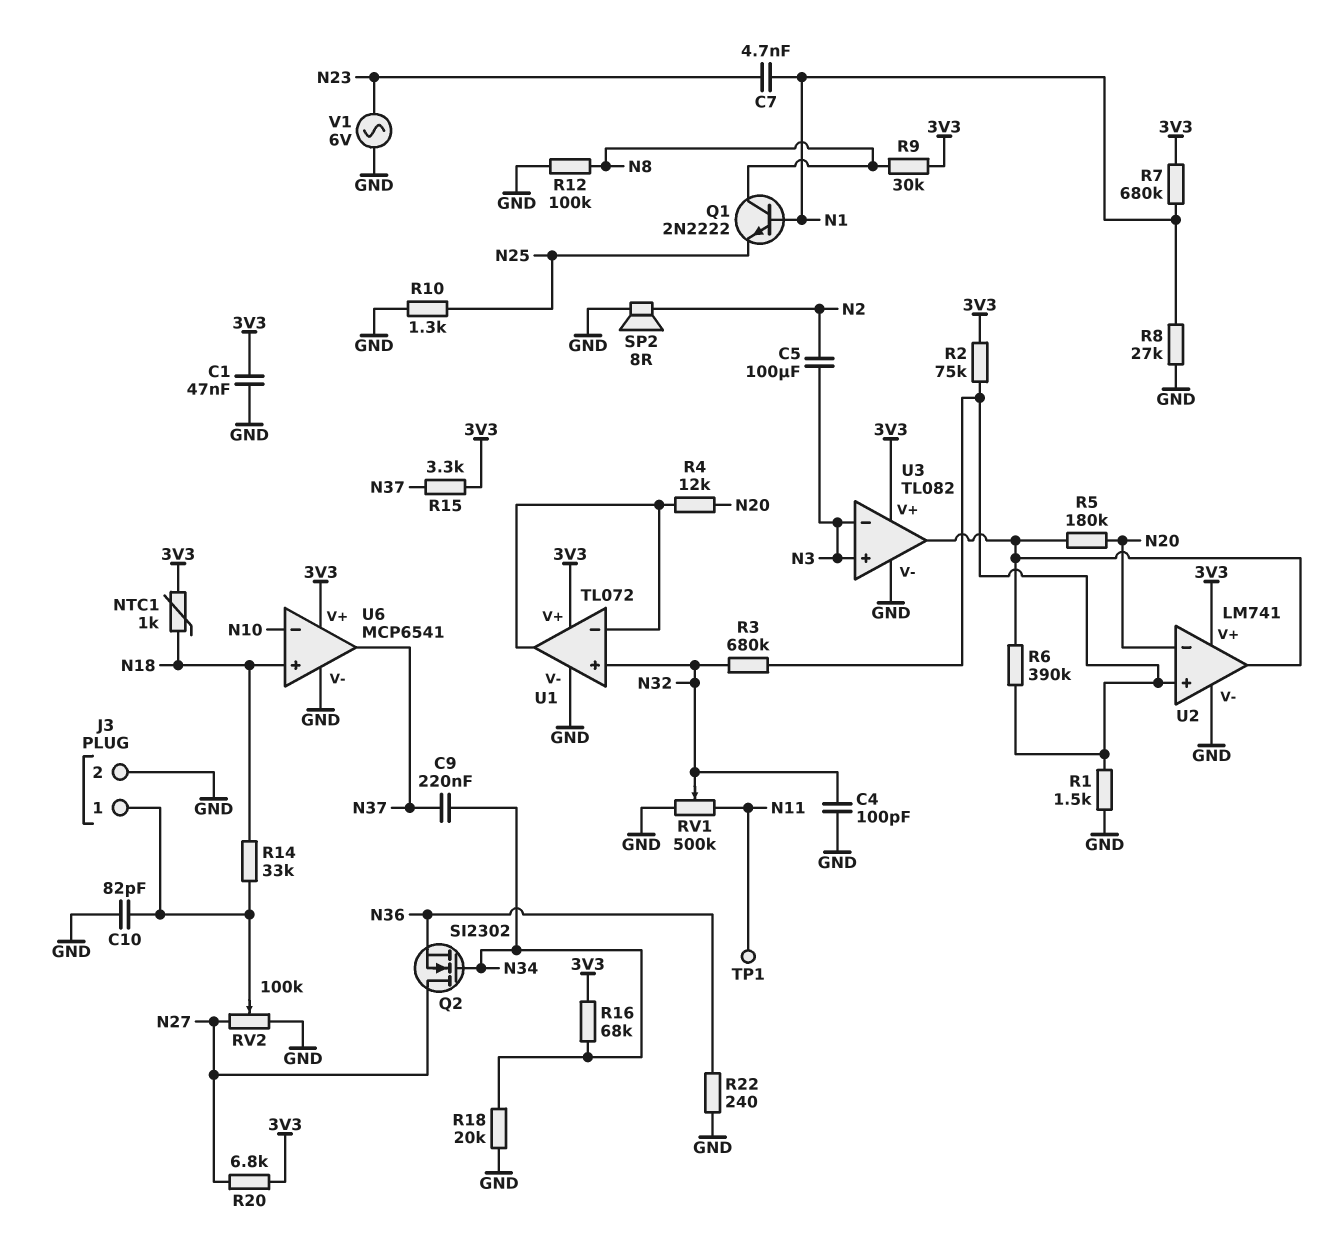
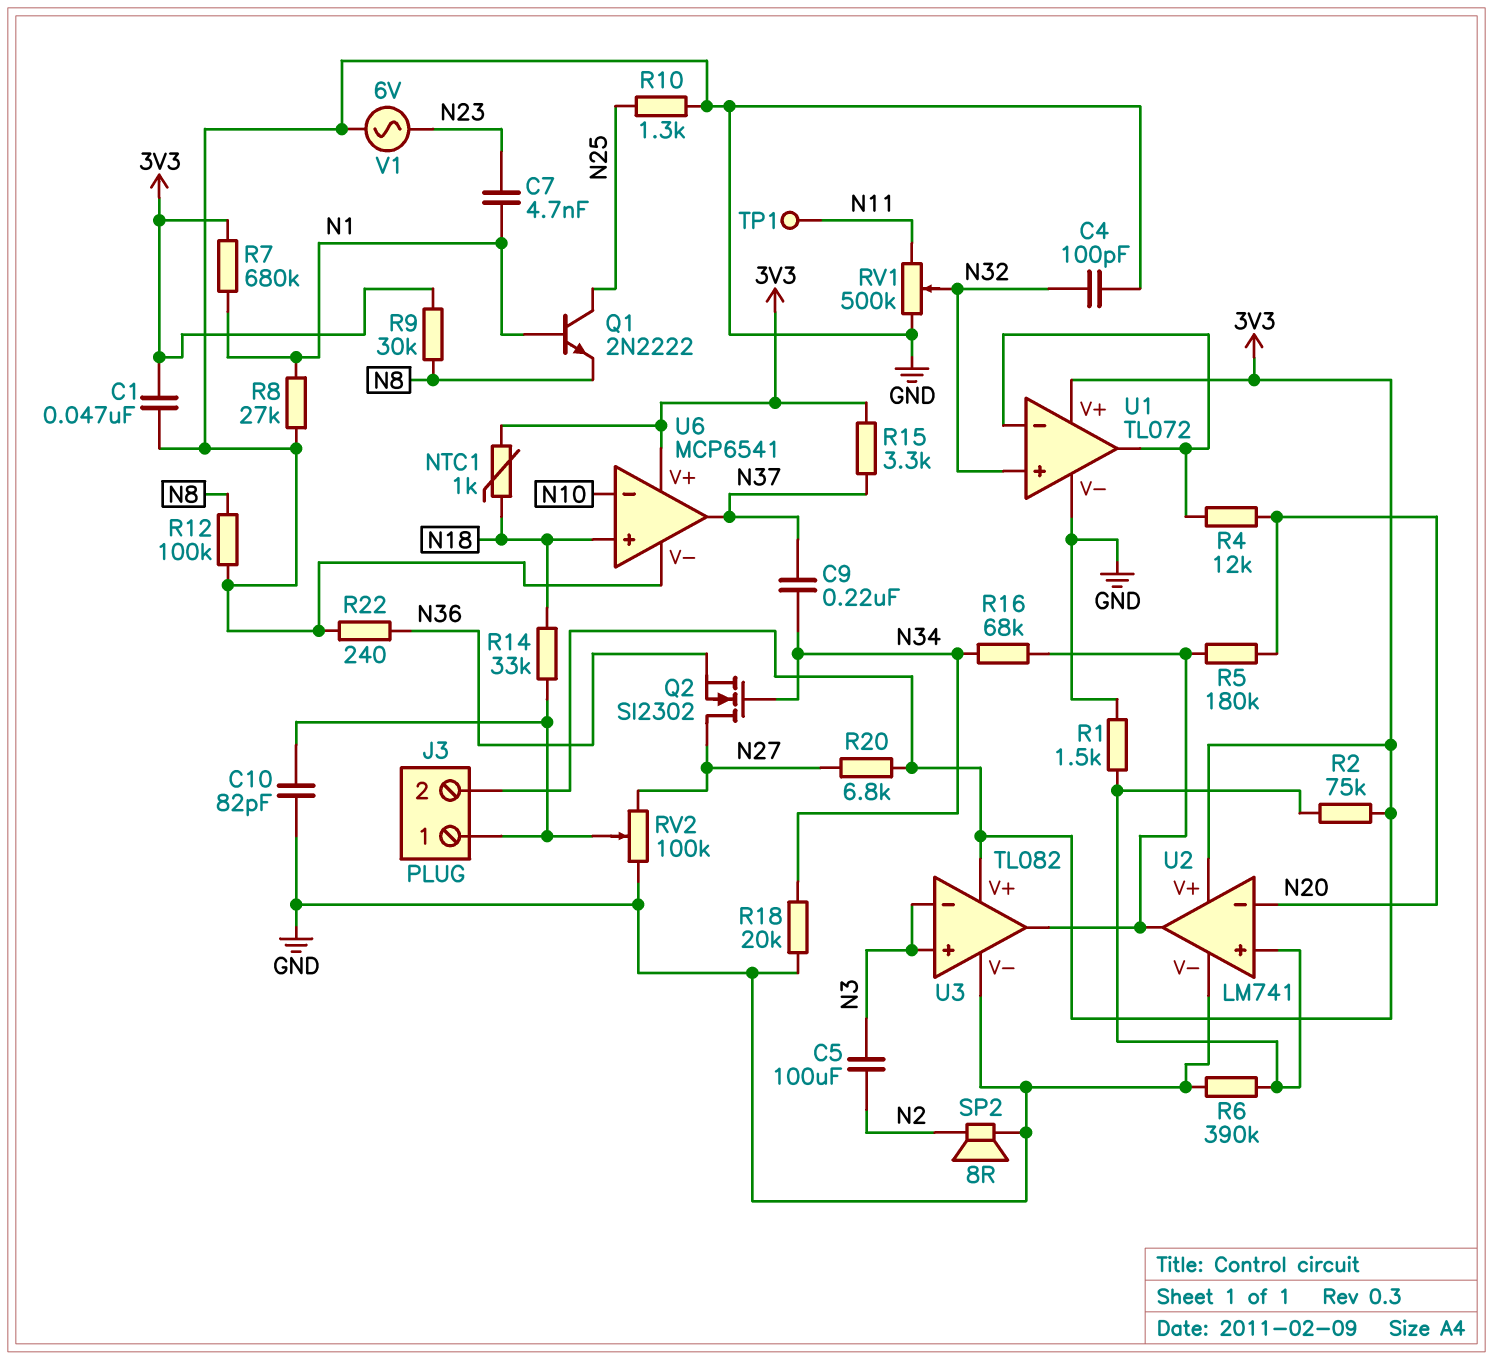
J3 pin 2: GND -> 3V3
Q1: NPN 2N2222 (B N1, C N8, E N25) -> NPN 2N2222 (B N1, C N25, E N8)
R3: 680k (N32, U2/in+) -> none
R6: 390k (U2/in+, U2/out) -> 390k (GND, U2/in+)
R16: 68k (3V3, N34) -> 68k (N34, U2/out)

